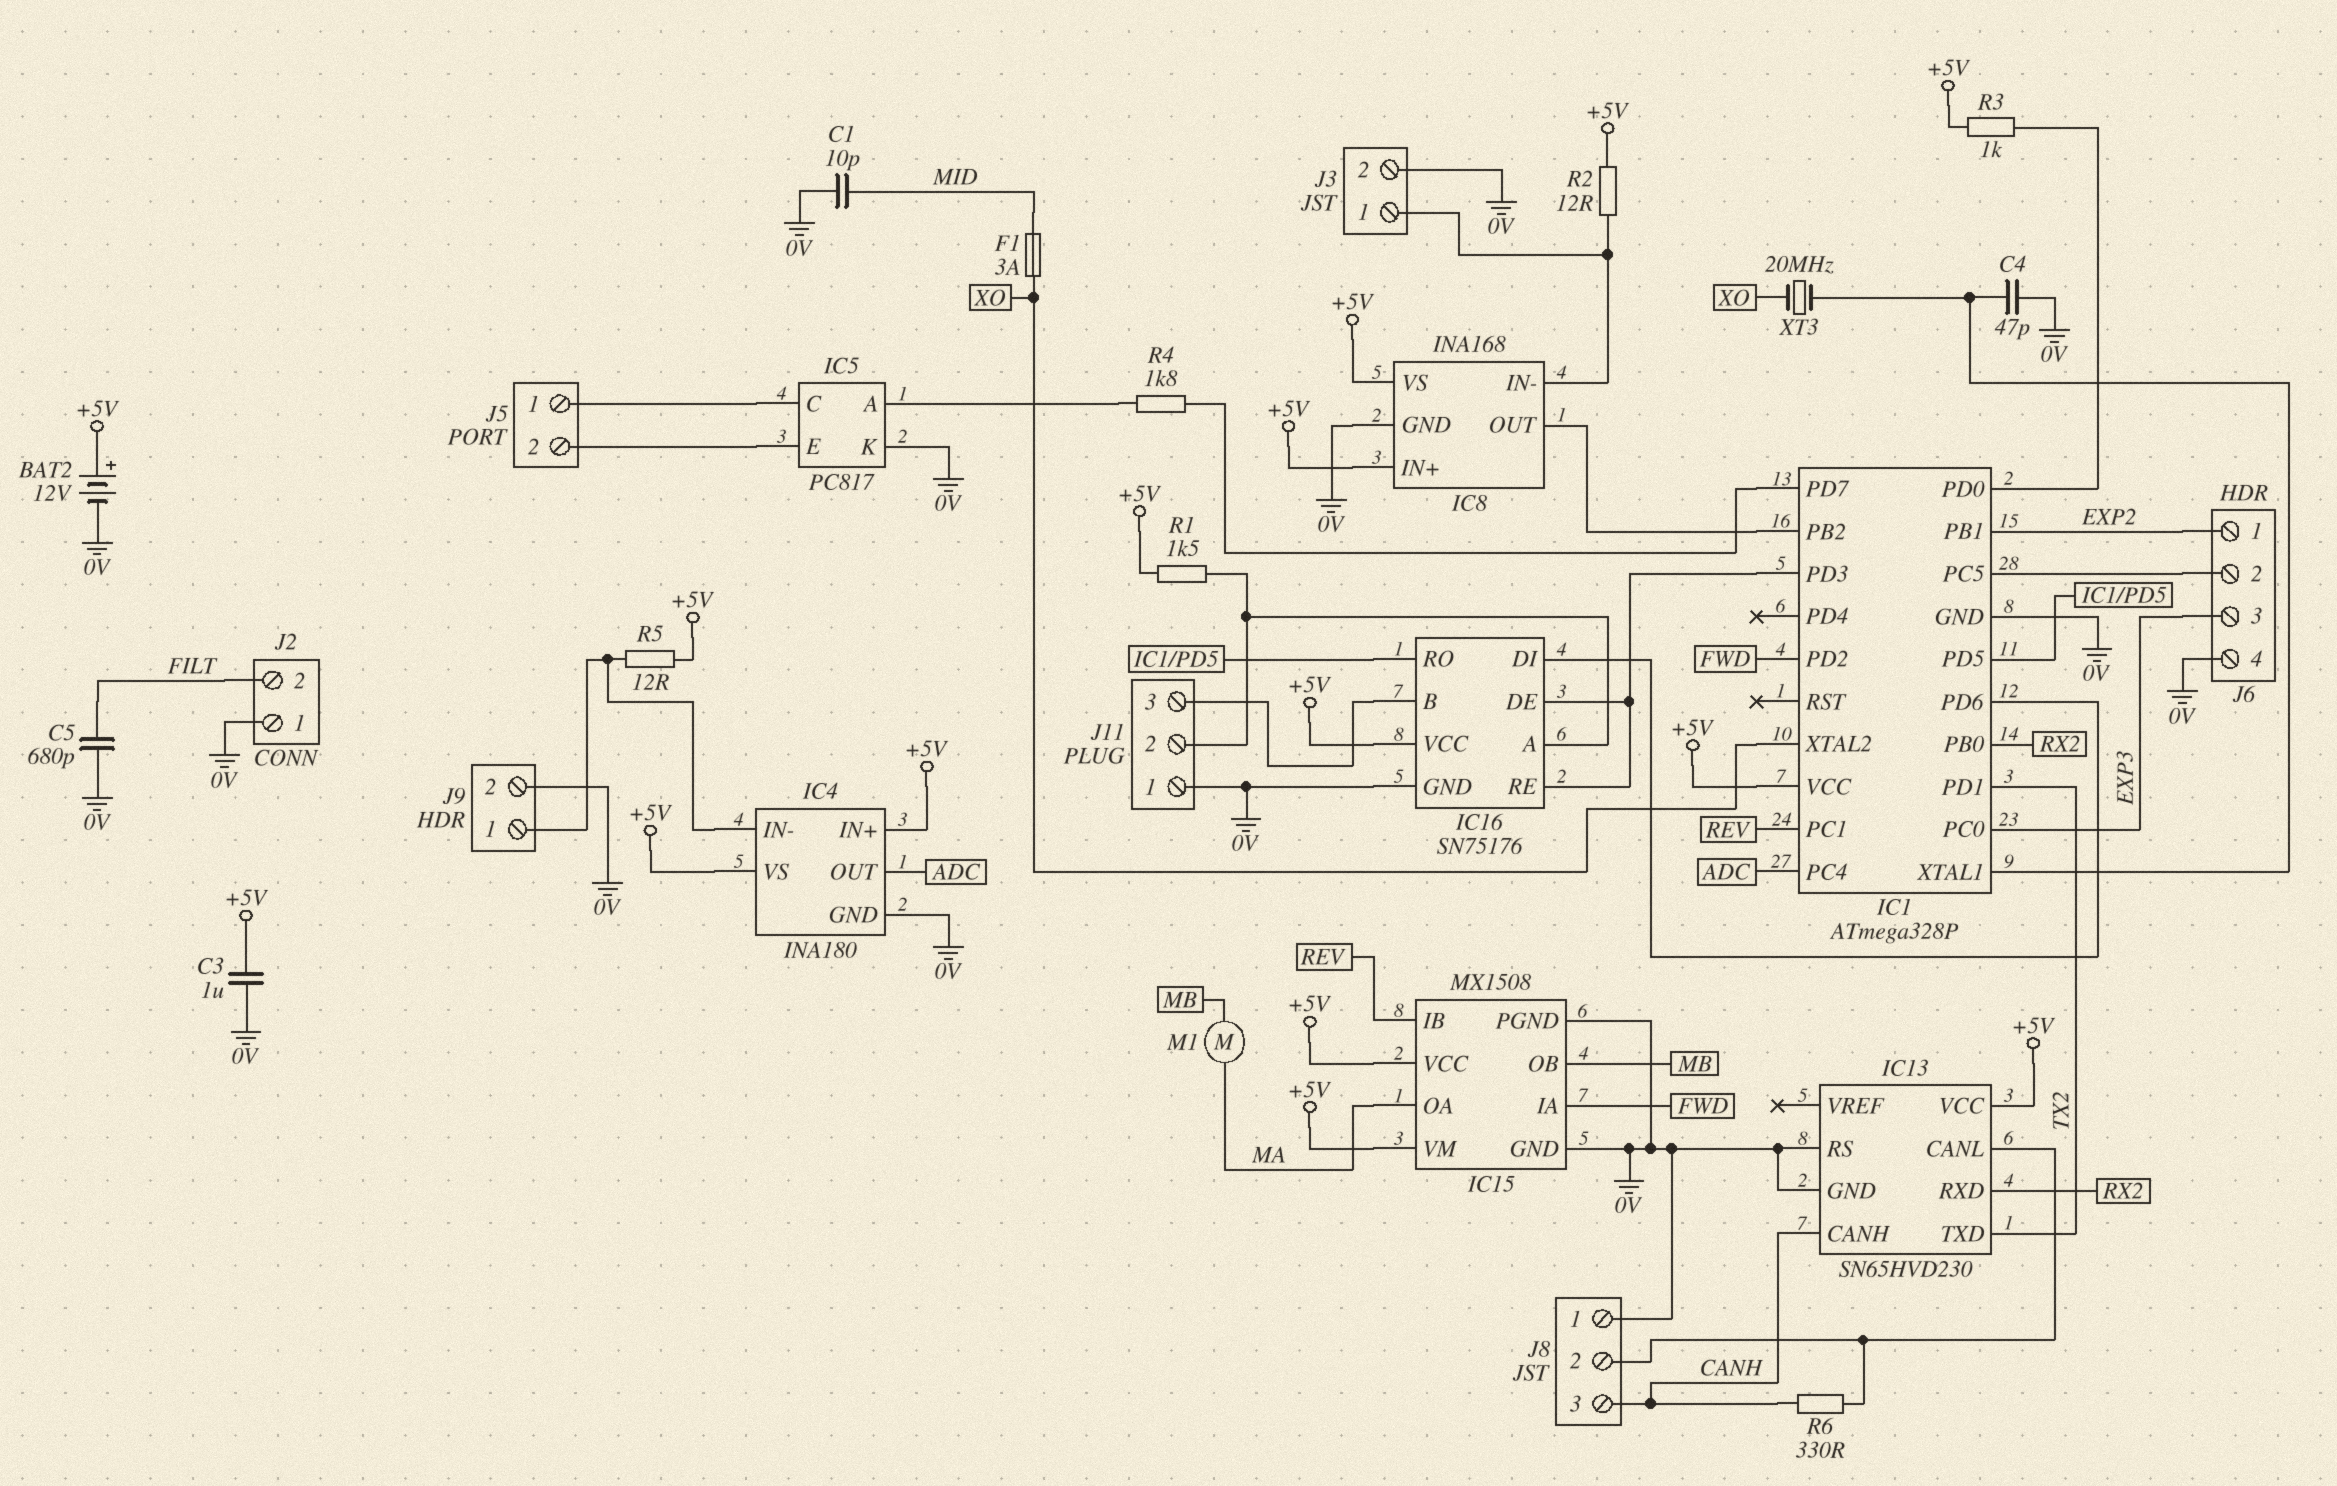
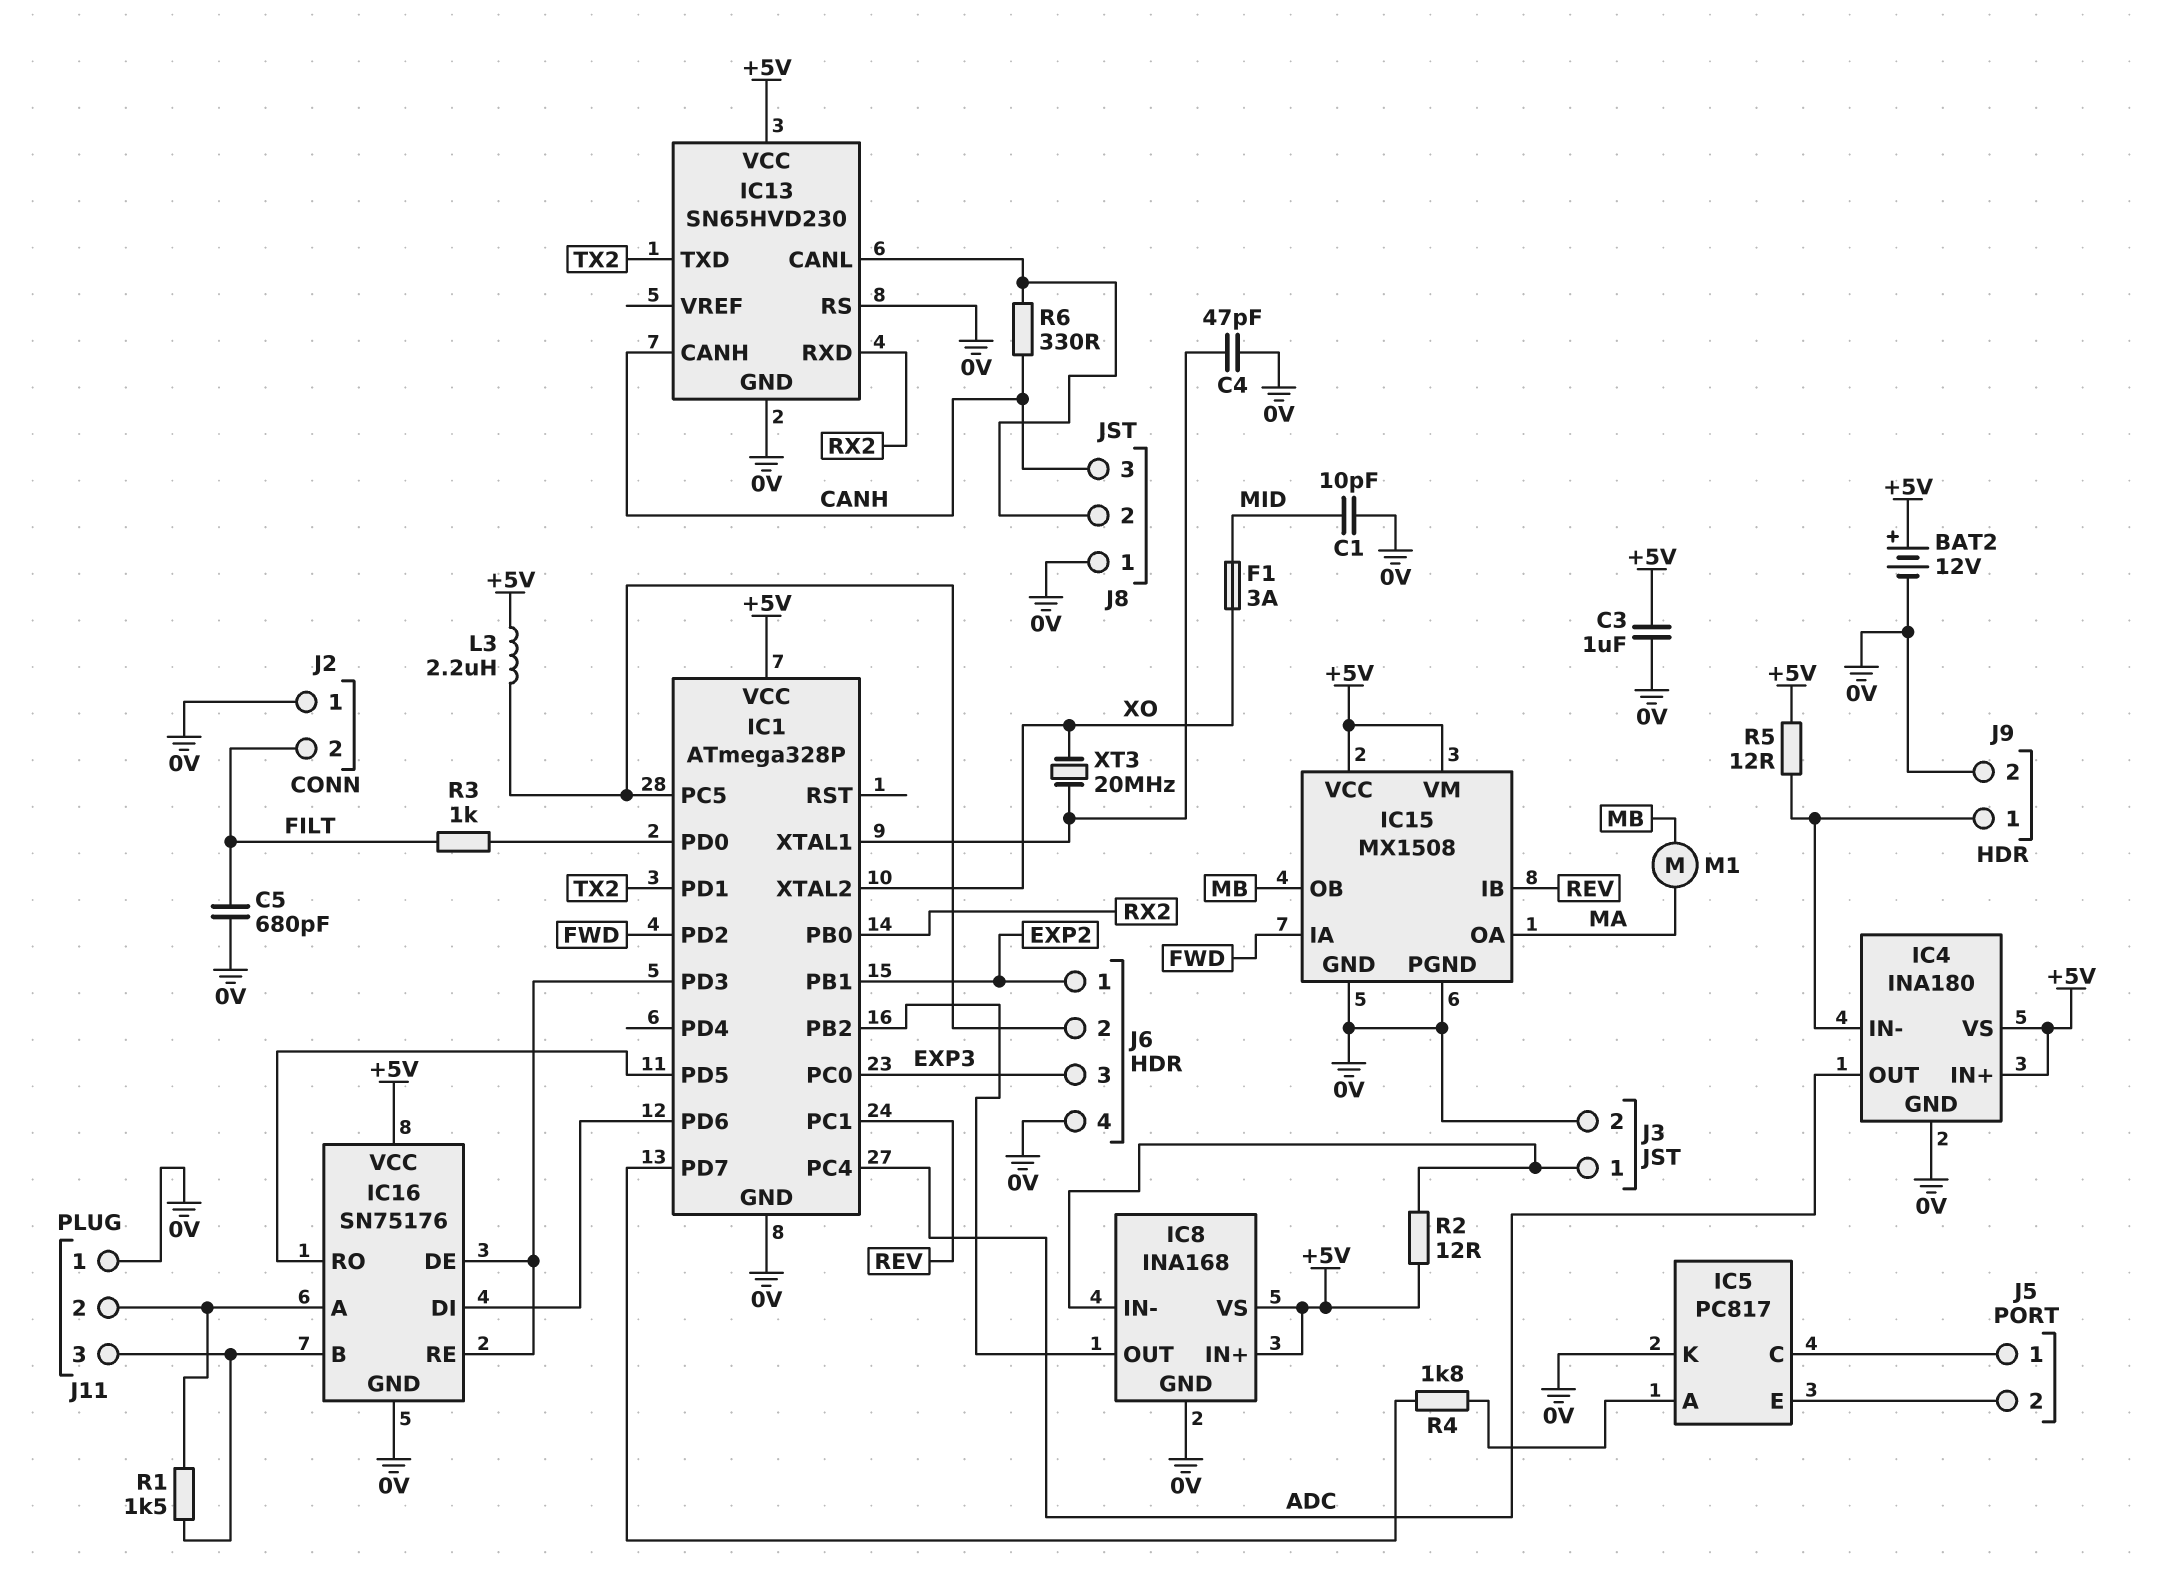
L3: none -> 2.2uH (+5V, IC1/PC5)
R1: 1.5k (+5V, IC16/A) -> 1.5k (IC16/A, IC16/B)
R3: 1k (+5V, IC1/PD0) -> 1k (FILT, IC1/PD0)

